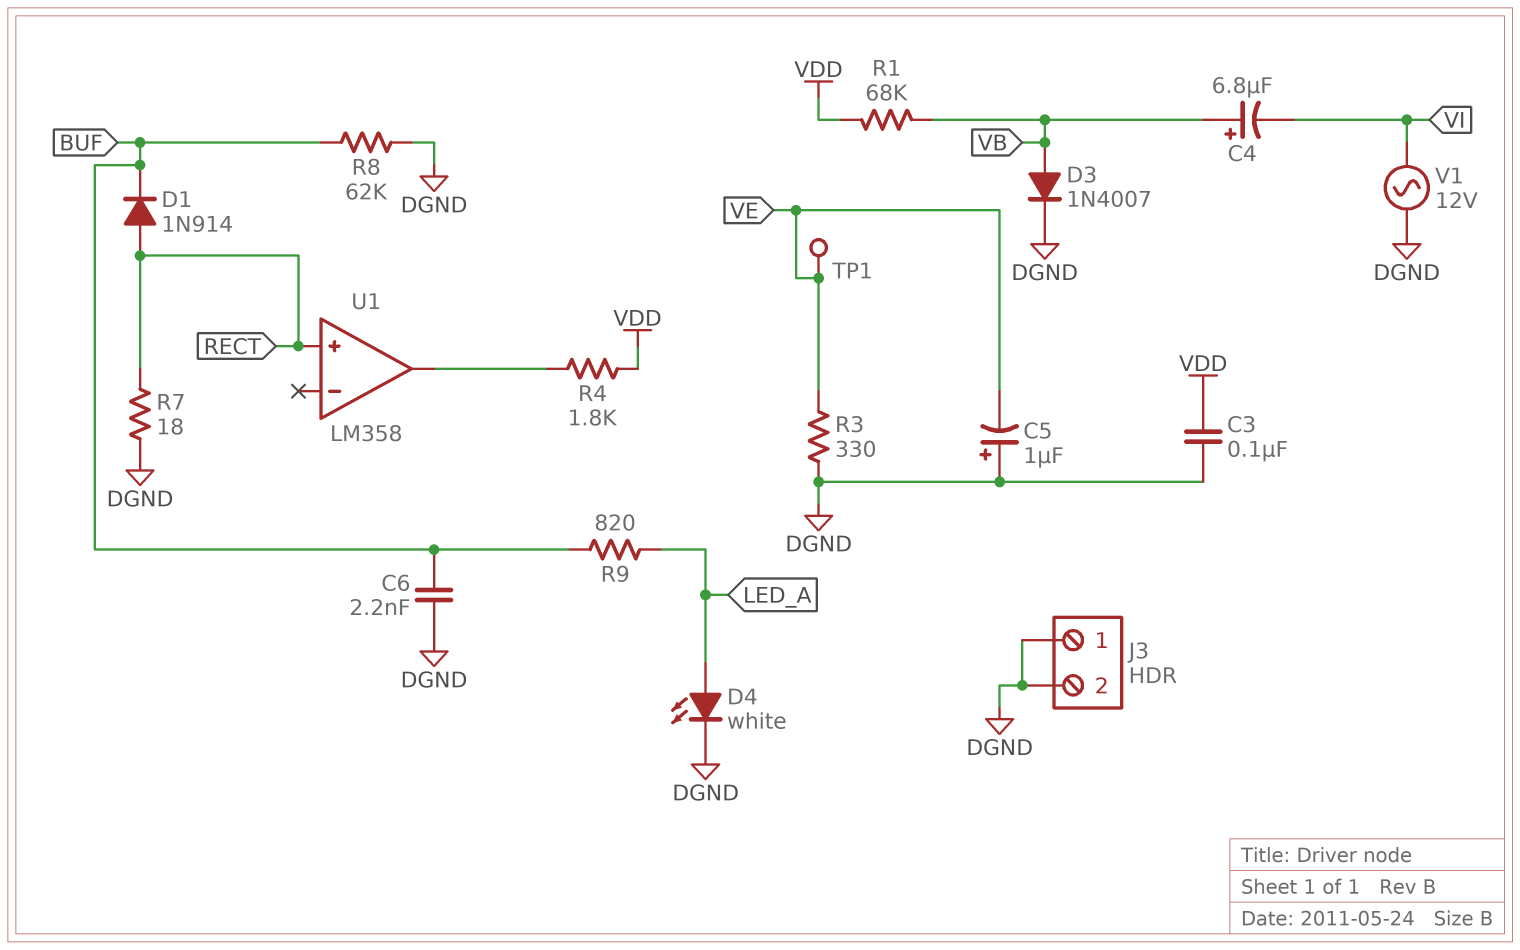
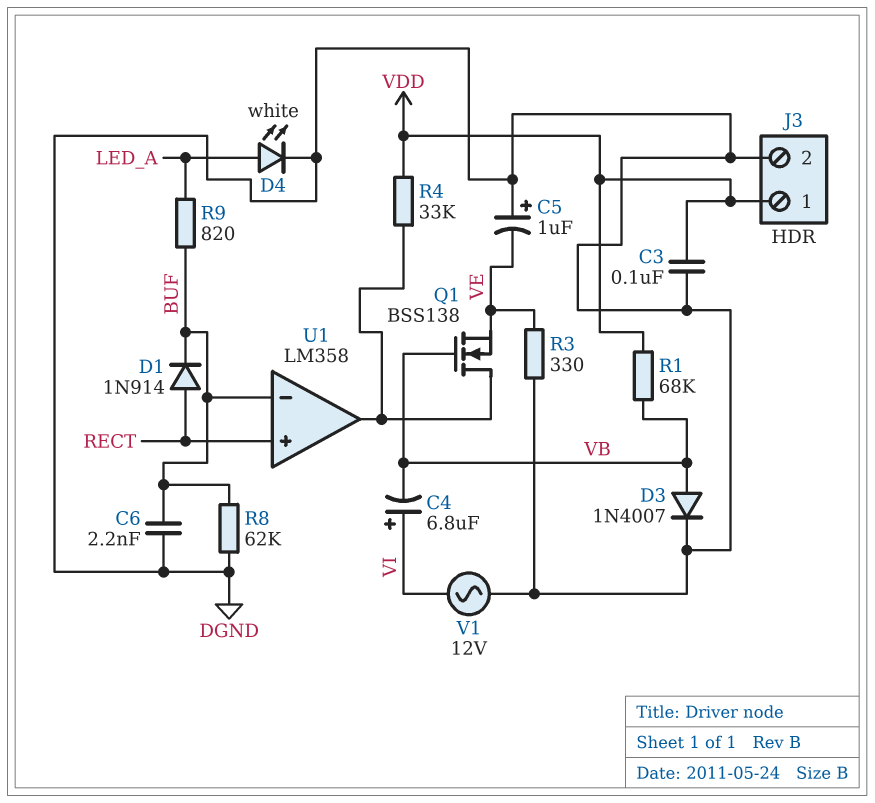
C4: 6.8uF (plus VB, minus VI) -> 6.8uF (plus VI, minus VB)
J3 pin 1: DGND -> VDD
Q1: none -> NMOS BSS138 (G VB, D U1/out, S VE)
R4: 1.8k (U1/out, VDD) -> 33k (U1/out, VDD)
R7: 18 (DGND, RECT) -> none
TP1: test point (VE) -> none
U1 pin in-: none -> BUF

